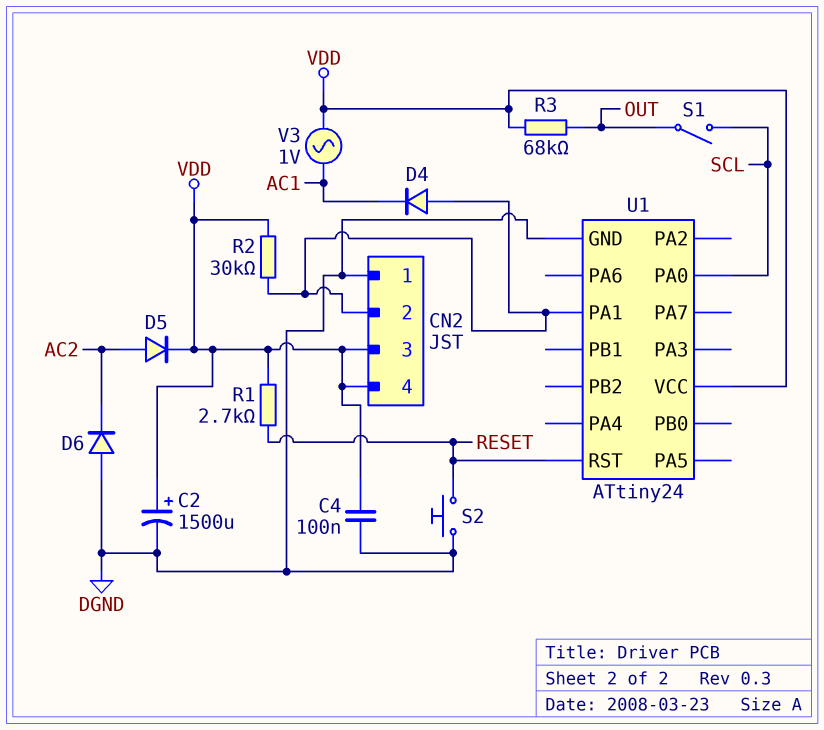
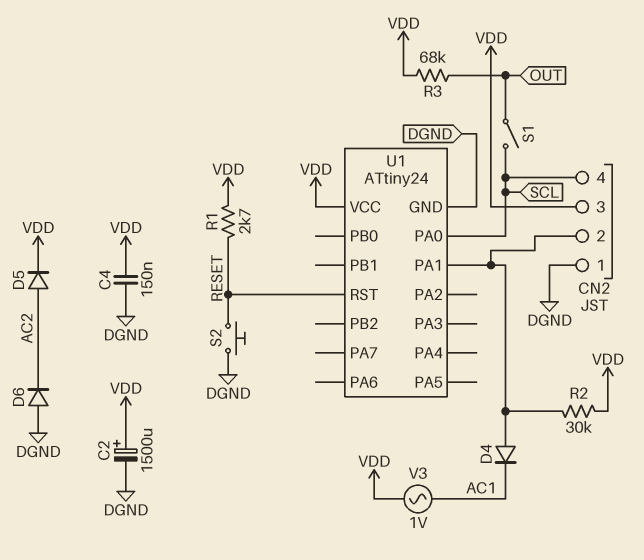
C4: 100nF (DGND, VDD) -> 150nF (DGND, VDD)
CN2 pin 4: VDD -> SCL

